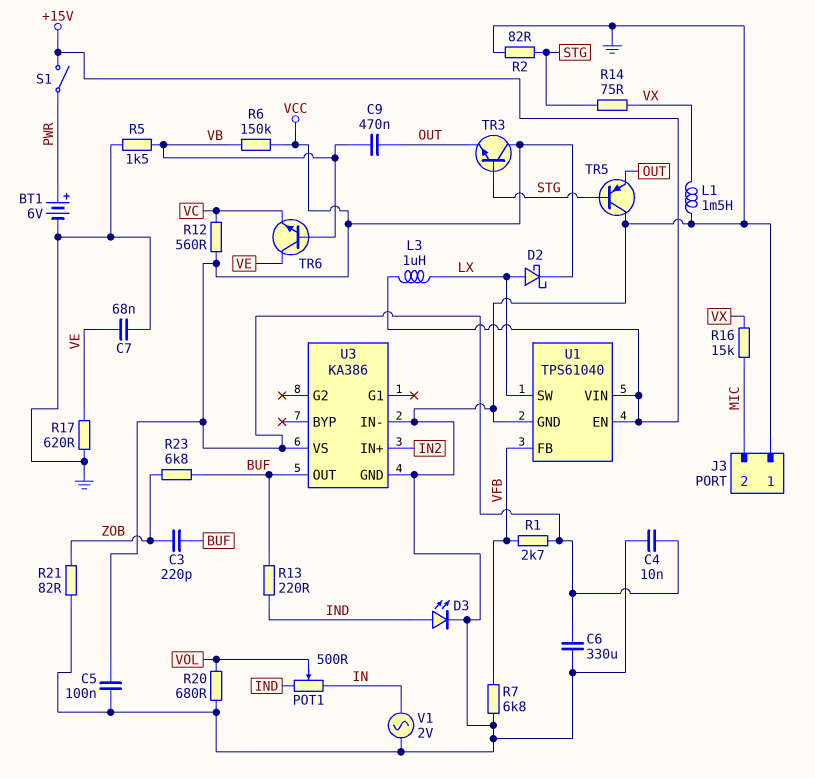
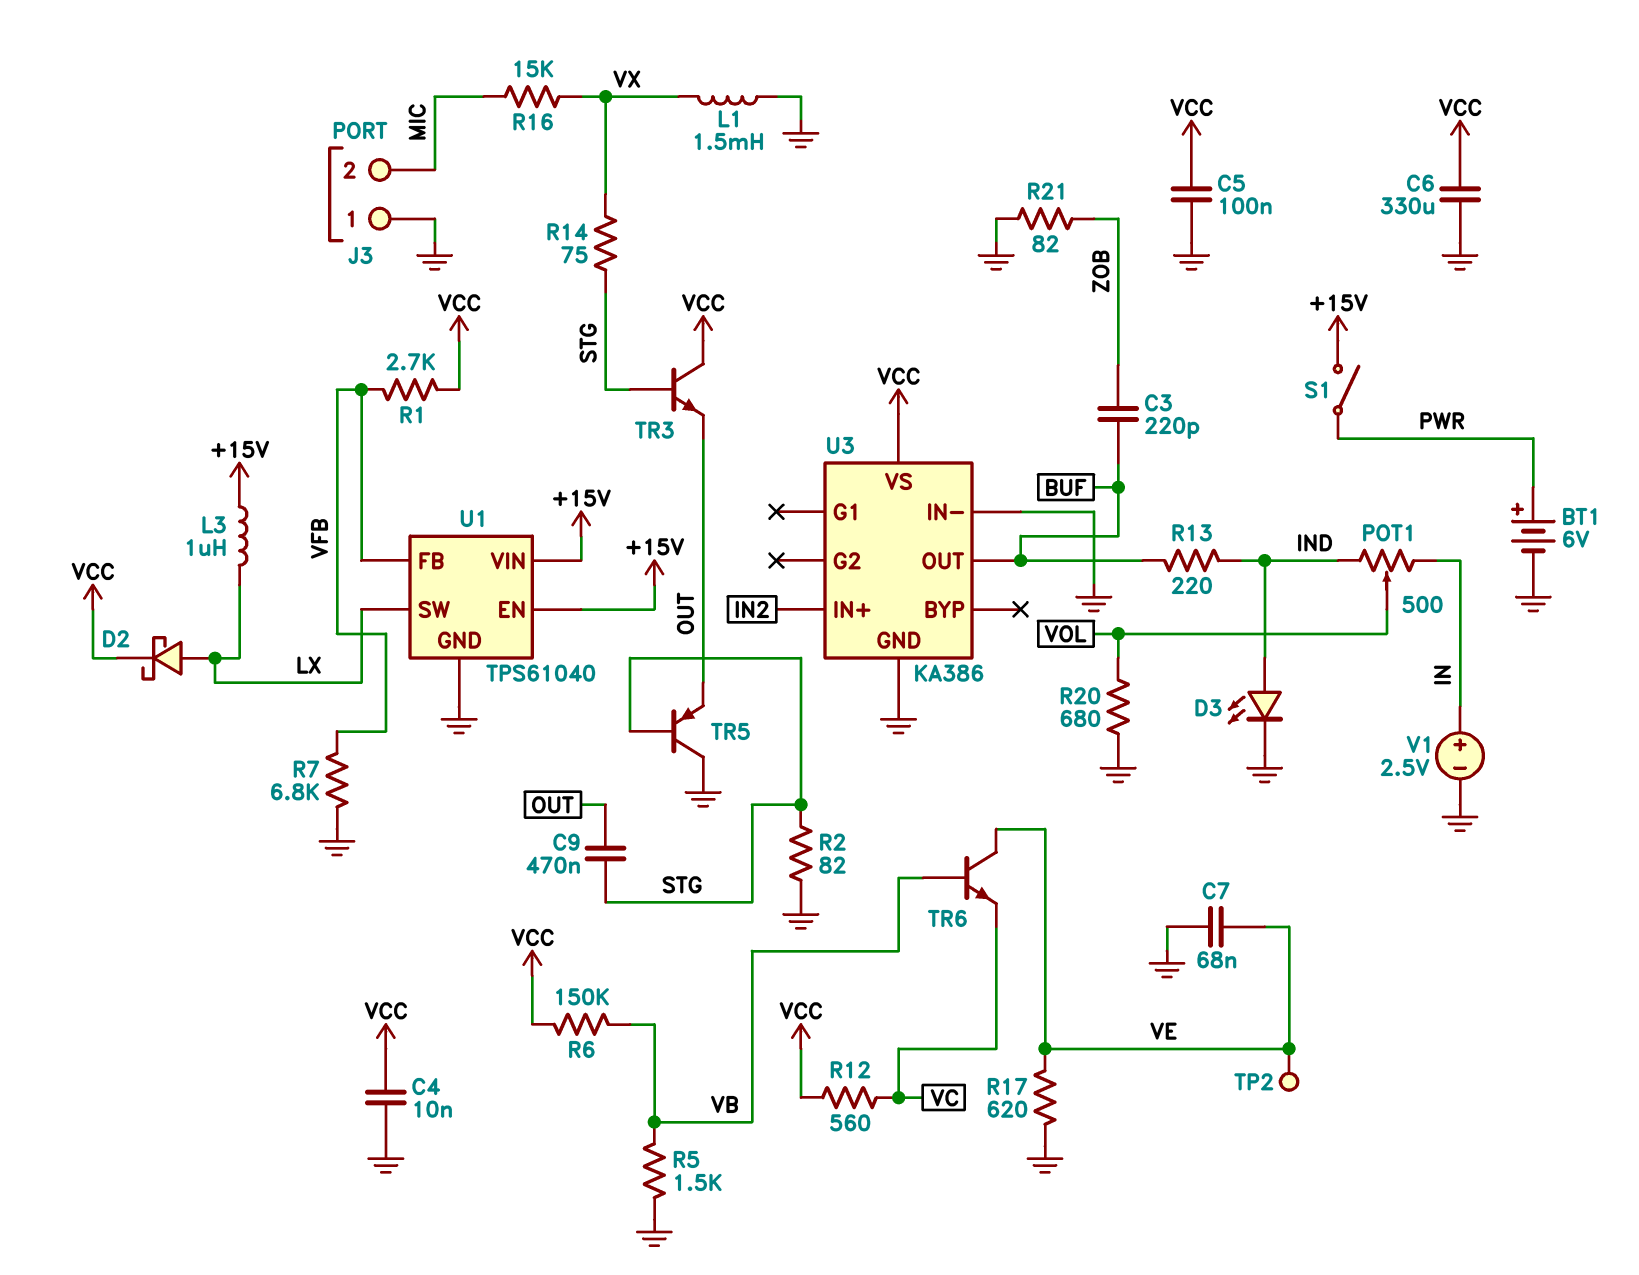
C9: 470nF (OUT, VB) -> 470nF (OUT, STG)
R23: 6.8k (BUF, ZOB) -> none
TP2: none -> test point (VE)
V1: AC 2V (GND, IN) -> 2.5V (plus IN, minus GND)

